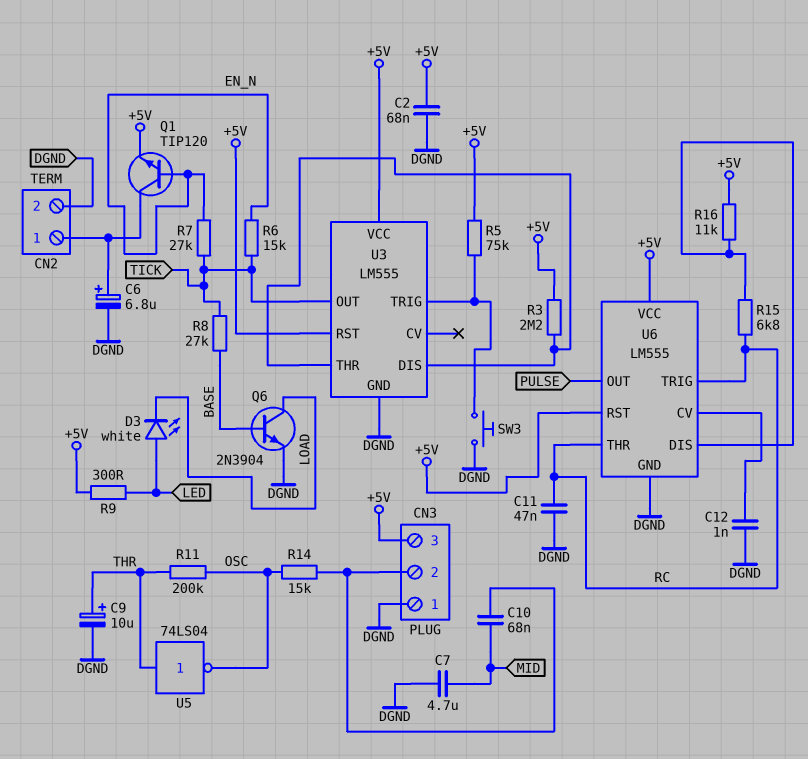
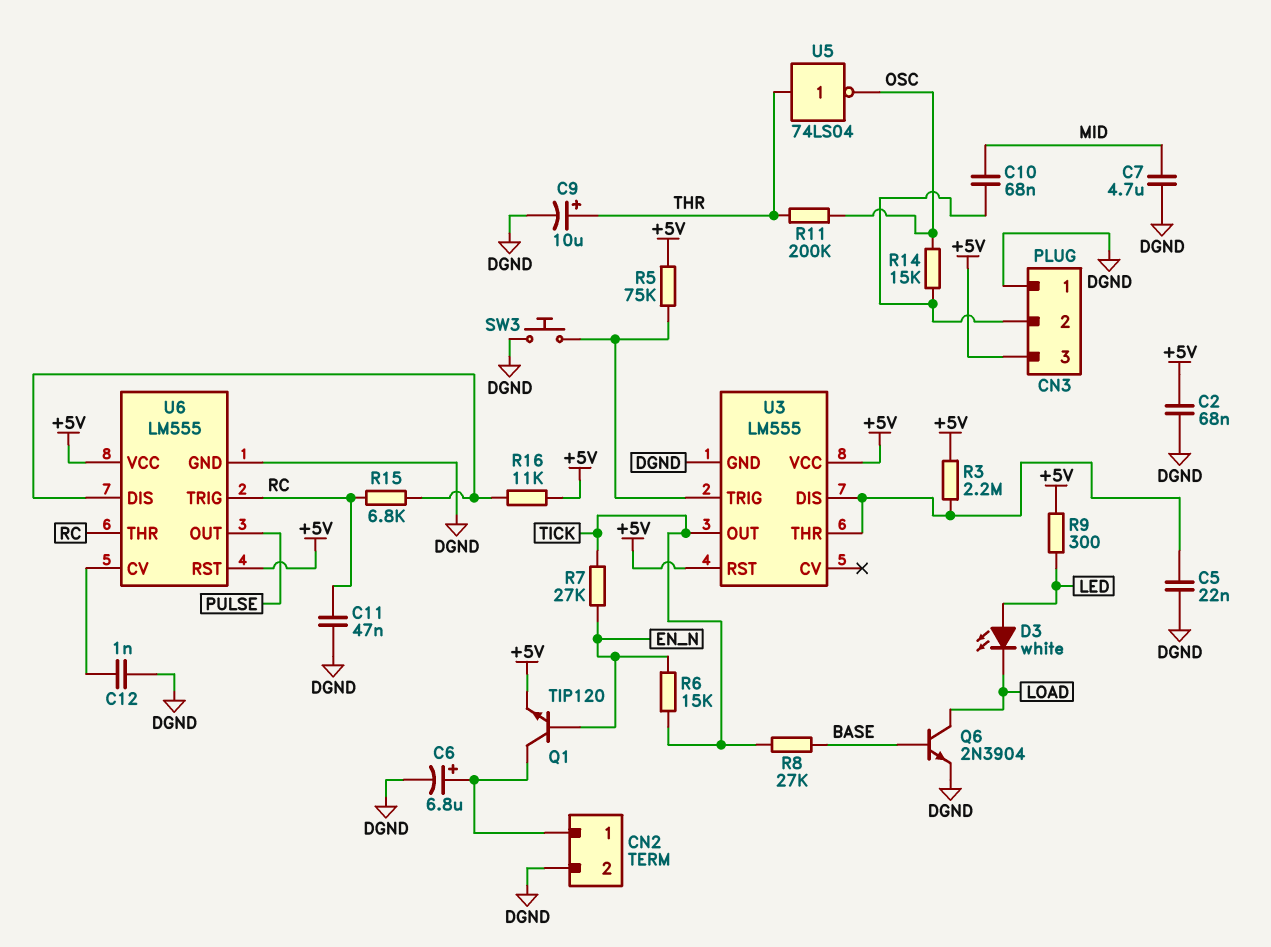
C5: none -> 22nF (DGND, U3/DIS)

